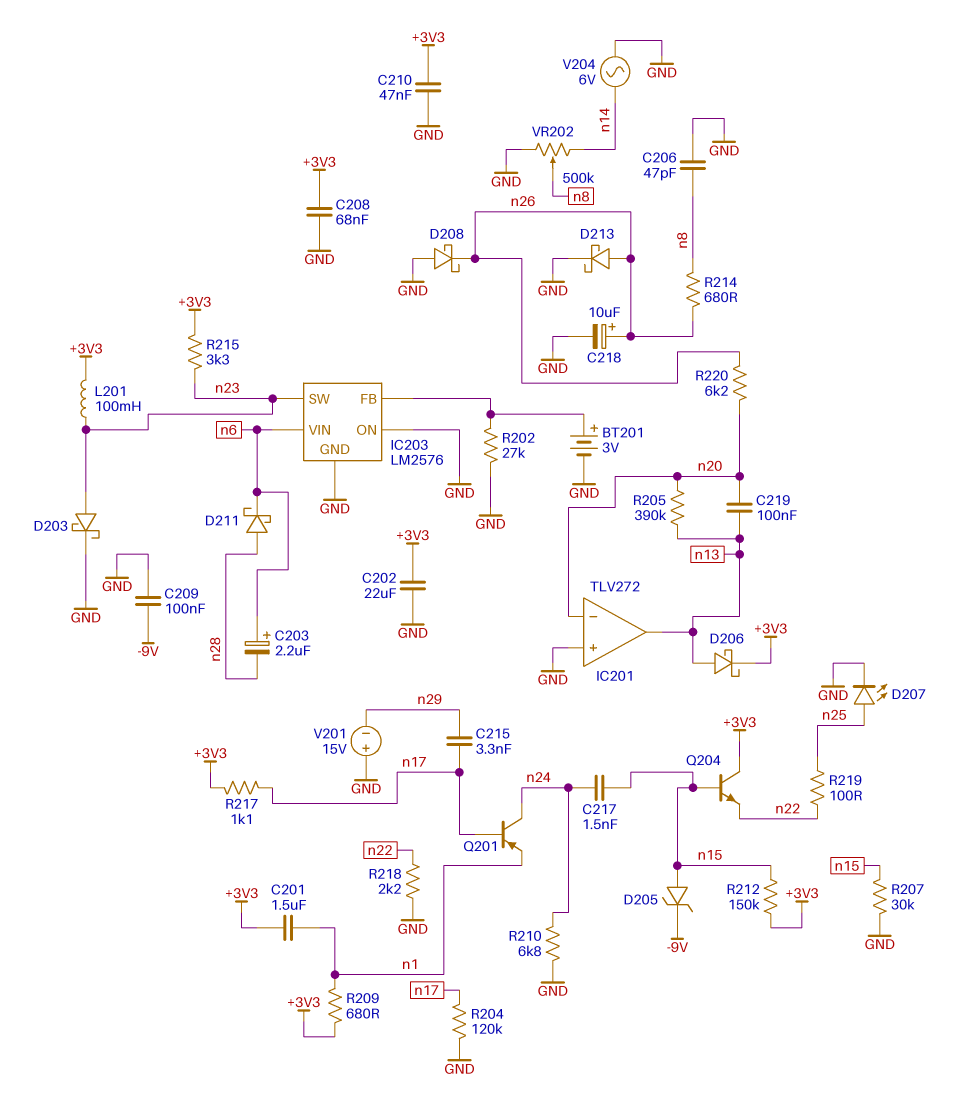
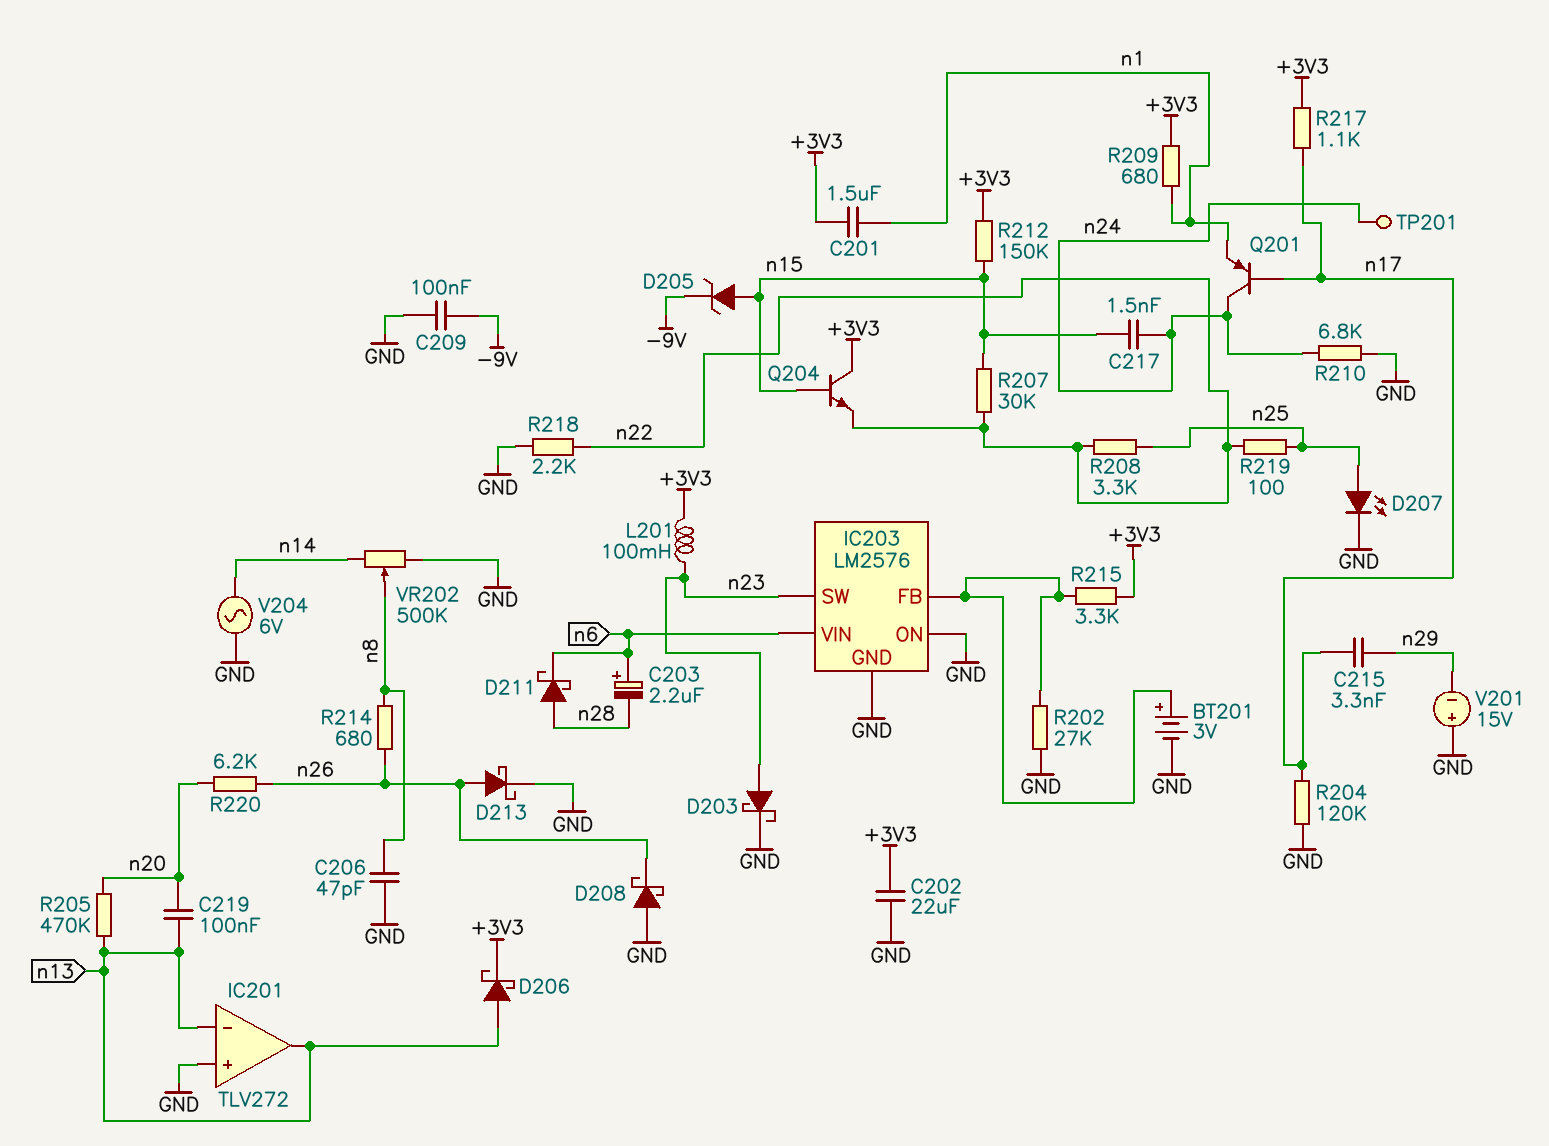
C208: 68nF (+3V3, GND) -> none
C210: 47nF (+3V3, GND) -> none
C218: 10uF (plus n26, minus GND) -> none
IC201 pin in-: n20 -> n13
R205: 390k (n13, n20) -> 470k (n13, n20)
R207: 30k (GND, n15) -> 30k (n15, n22)
R208: none -> 3.3k (n22, n25)
R215: 3.3k (+3V3, n23) -> 3.3k (+3V3, IC203/FB)
TP201: none -> test point (n24)

